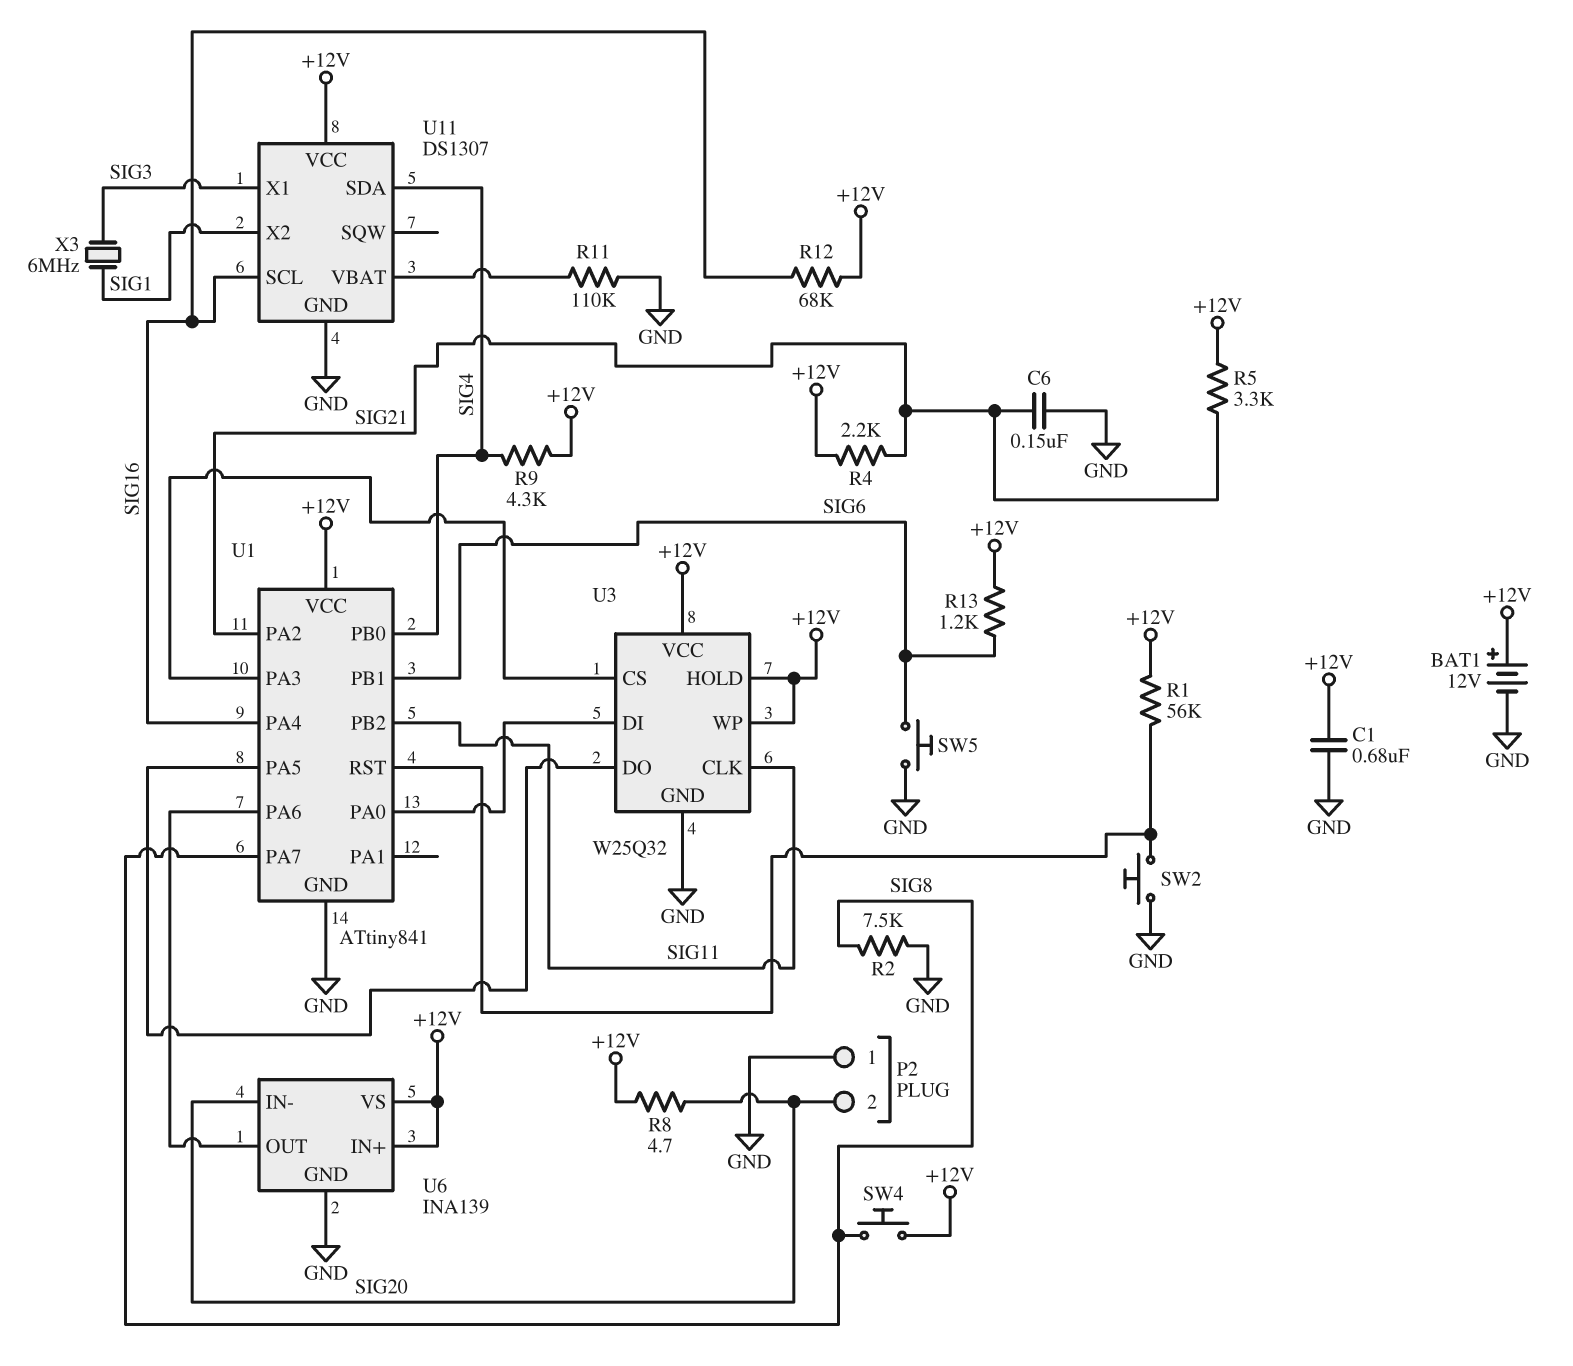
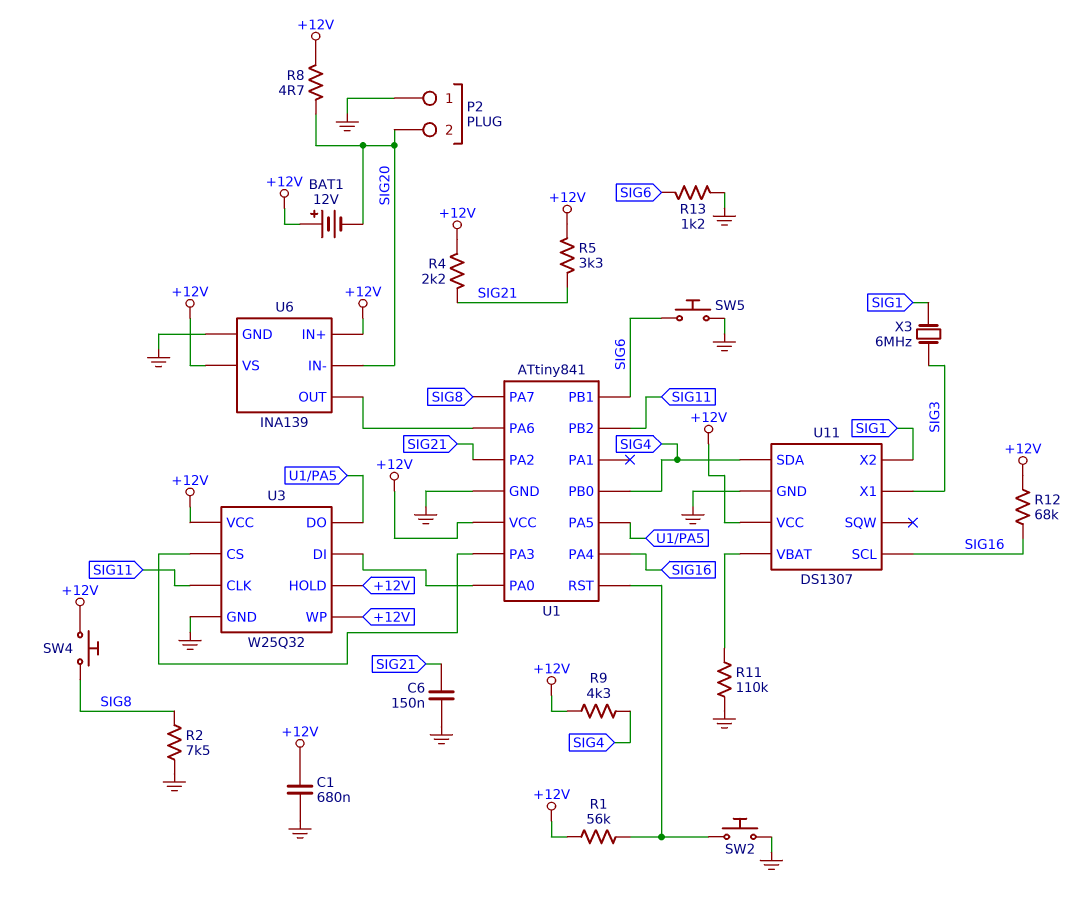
BAT1: 12V (plus +12V, minus GND) -> 12V (plus +12V, minus SIG20)
R13: 1.2k (+12V, SIG6) -> 1.2k (GND, SIG6)

